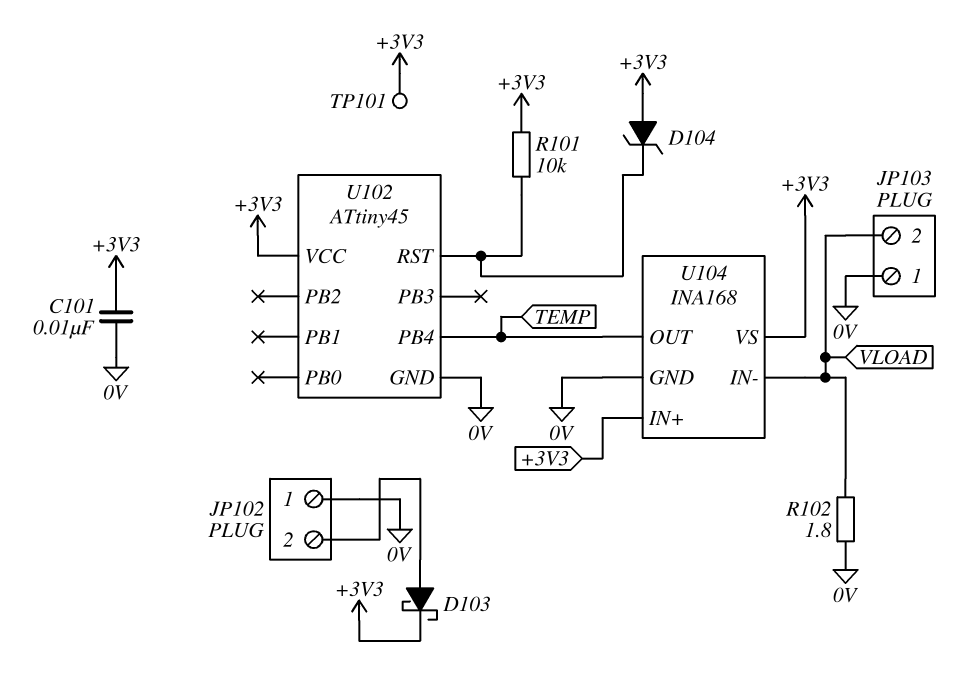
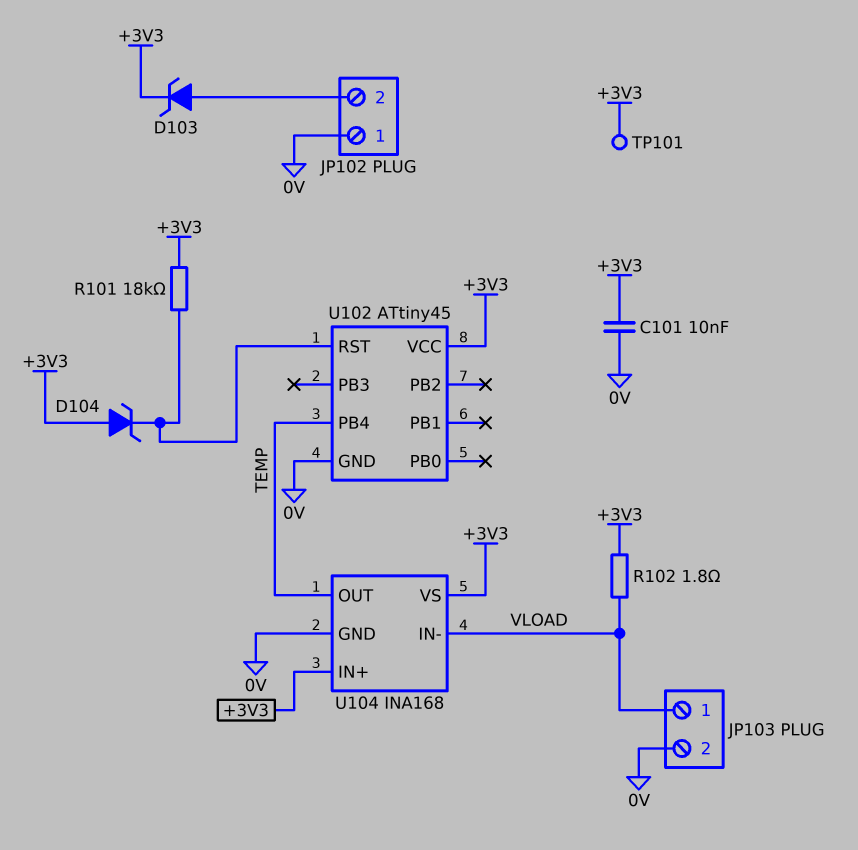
D103: schottky (A JP102/2, K +3V3) -> zener (A JP102/2, K +3V3)
JP103 pin 1: 0V -> VLOAD
JP103 pin 2: VLOAD -> 0V
R101: 10k (+3V3, U102/RST) -> 18k (+3V3, U102/RST)
R102: 1.8 (0V, VLOAD) -> 1.8 (+3V3, VLOAD)

